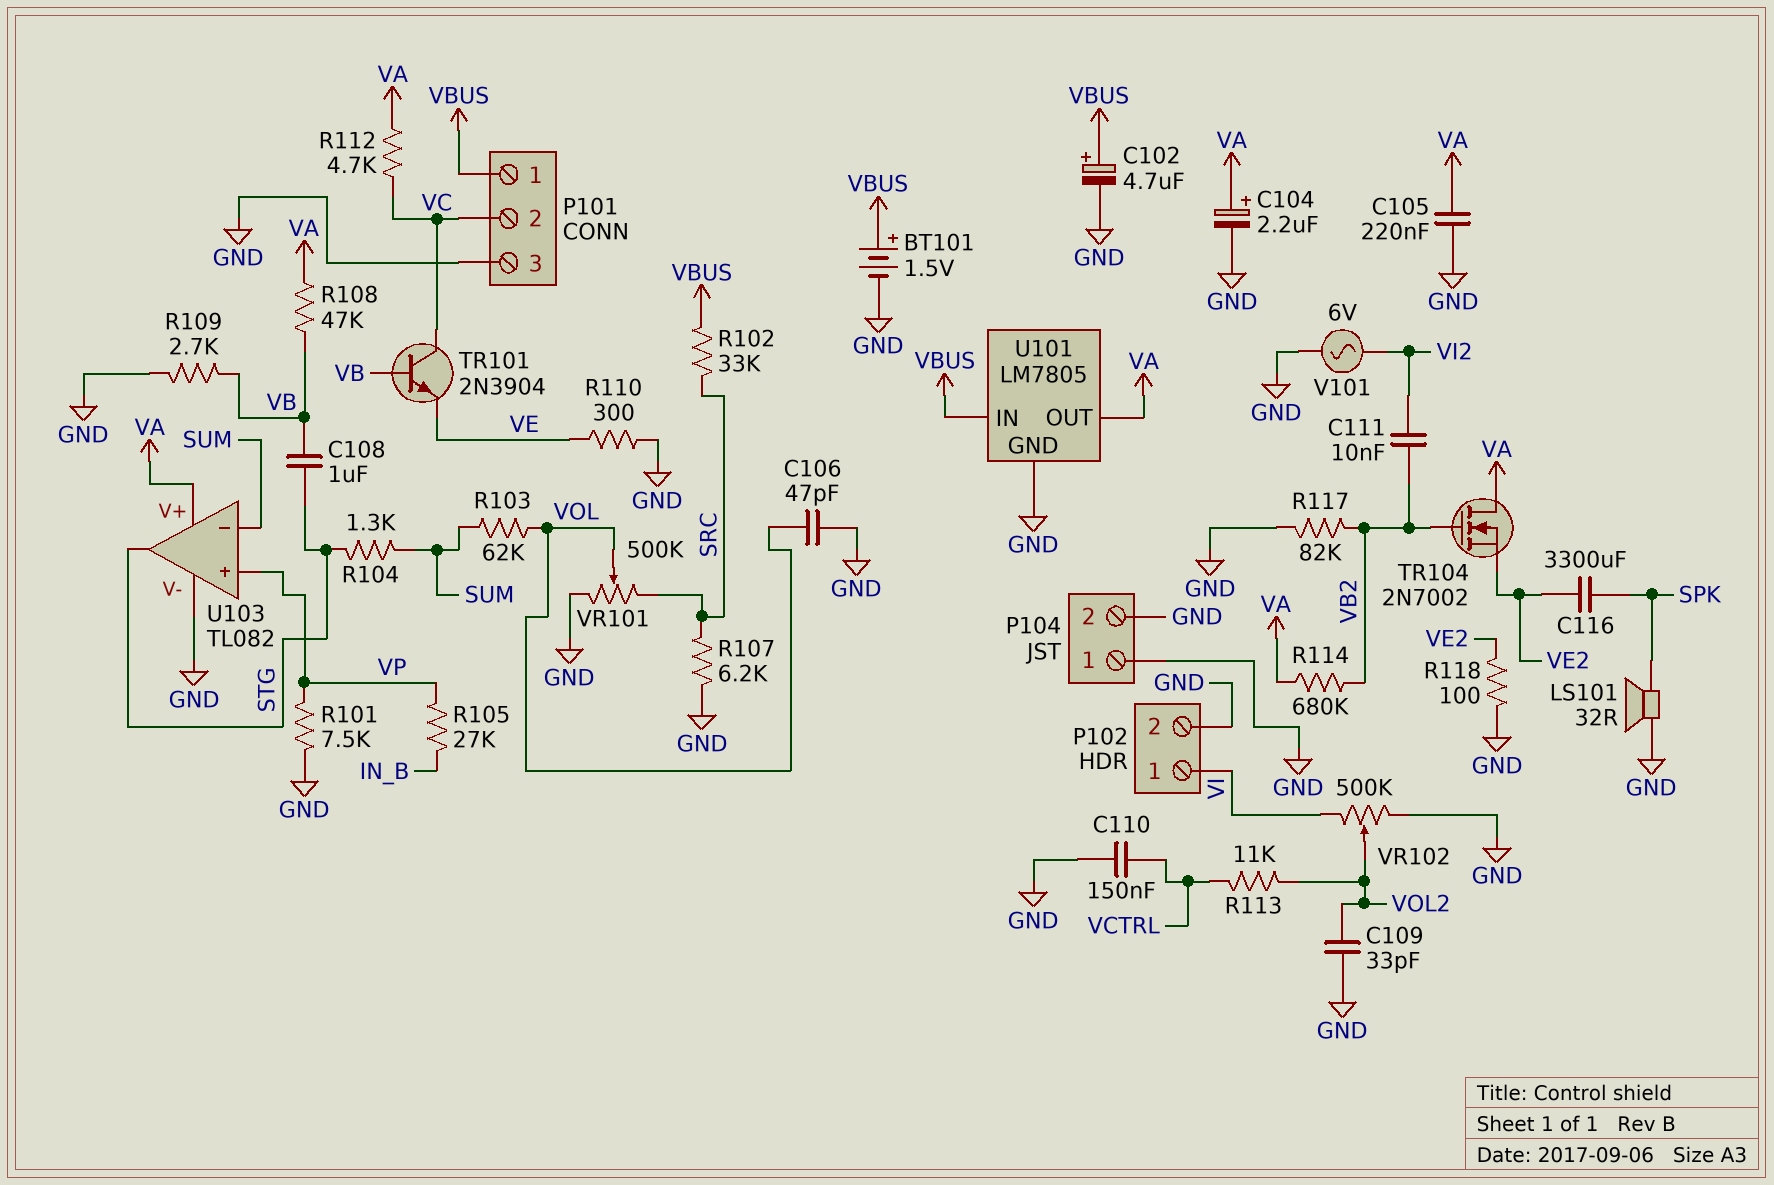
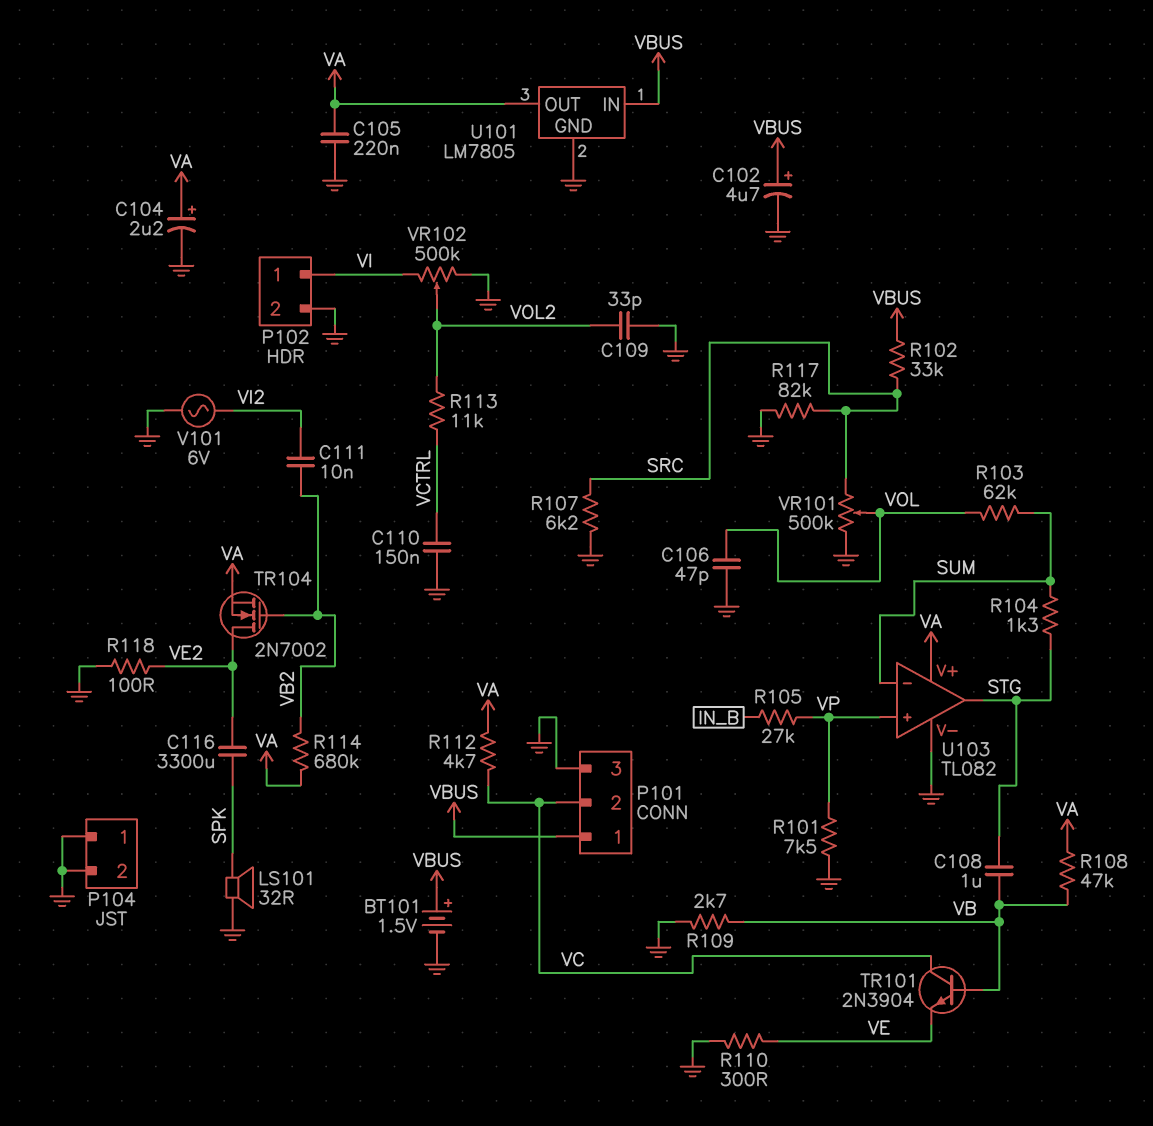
R117: 82k (GND, VB2) -> 82k (GND, SRC)
TR104: NMOS 2N7002 (G VB2, D VA, S VE2) -> NMOS 2N7002 (G VB2, D VE2, S VA)

